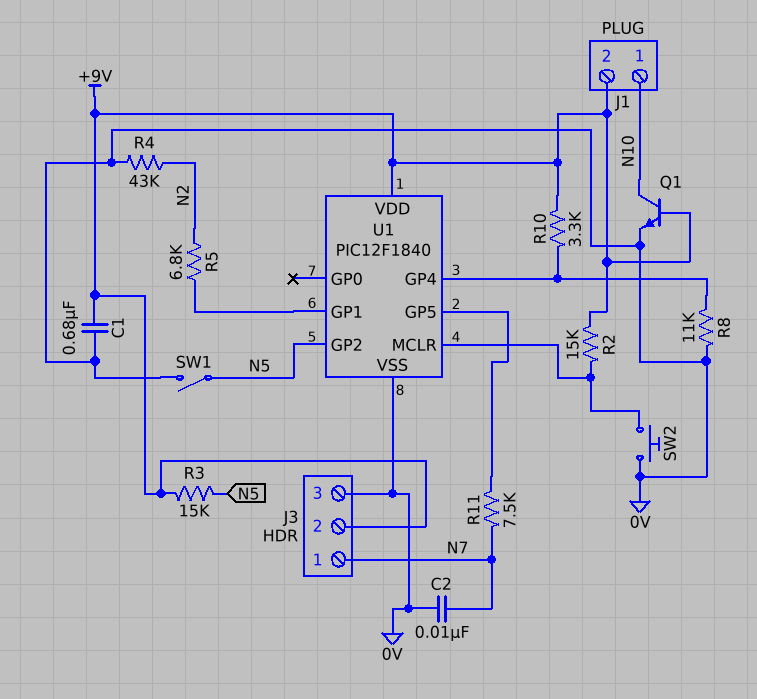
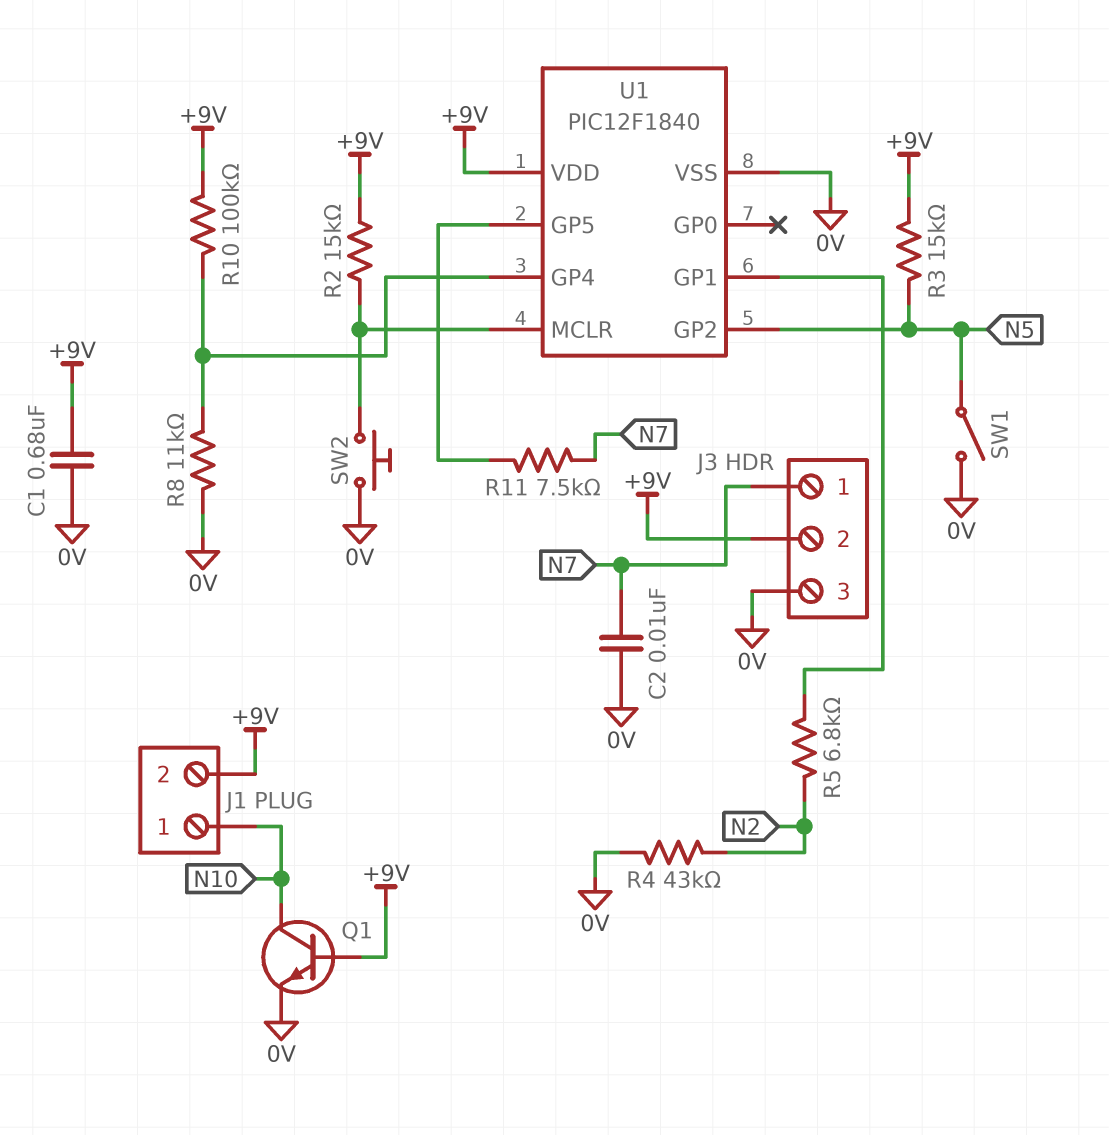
R10: 3.3k (+9V, U1/GP4) -> 100k (+9V, U1/GP4)

